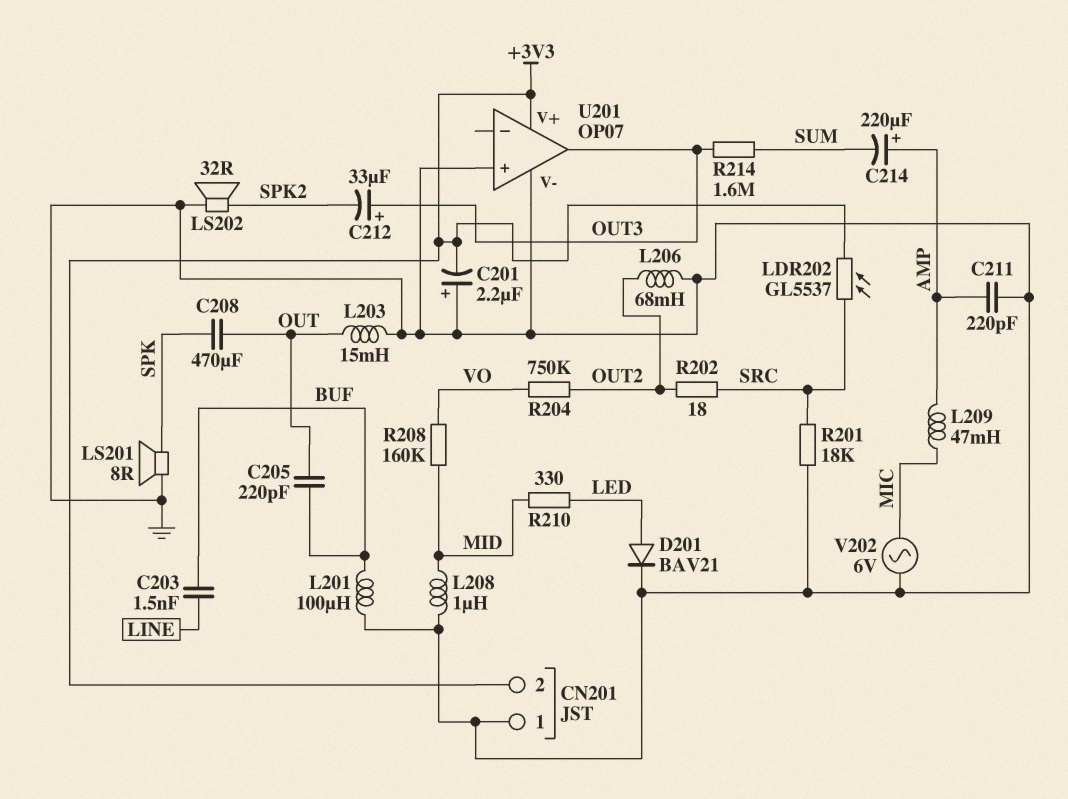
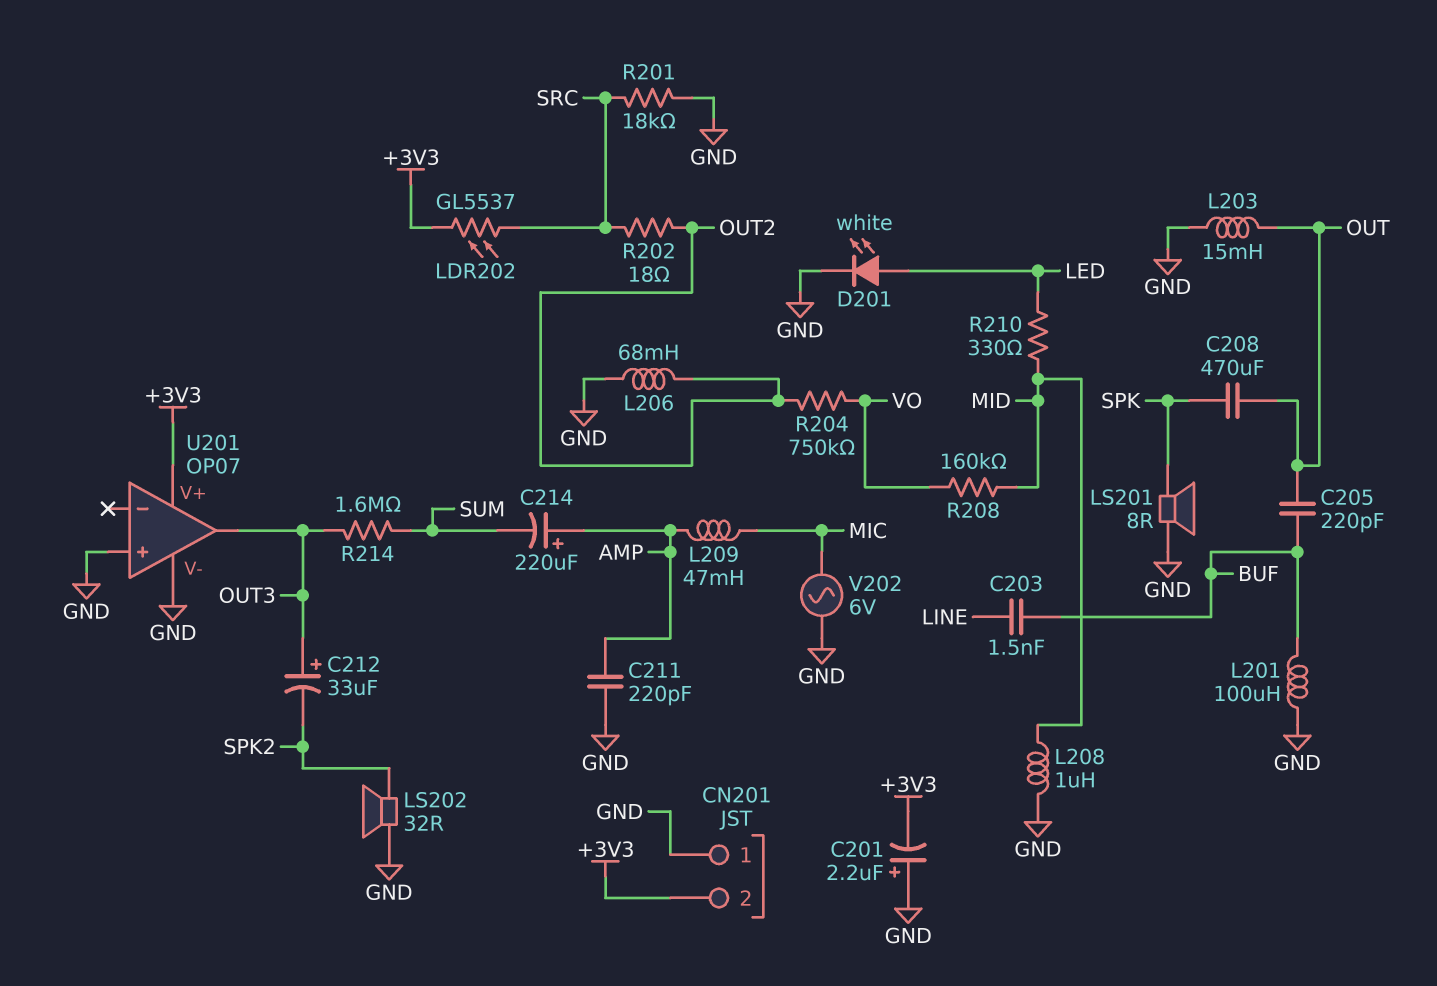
D201: diode BAV21 (A LED, K GND) -> LED white (A LED, K GND)

